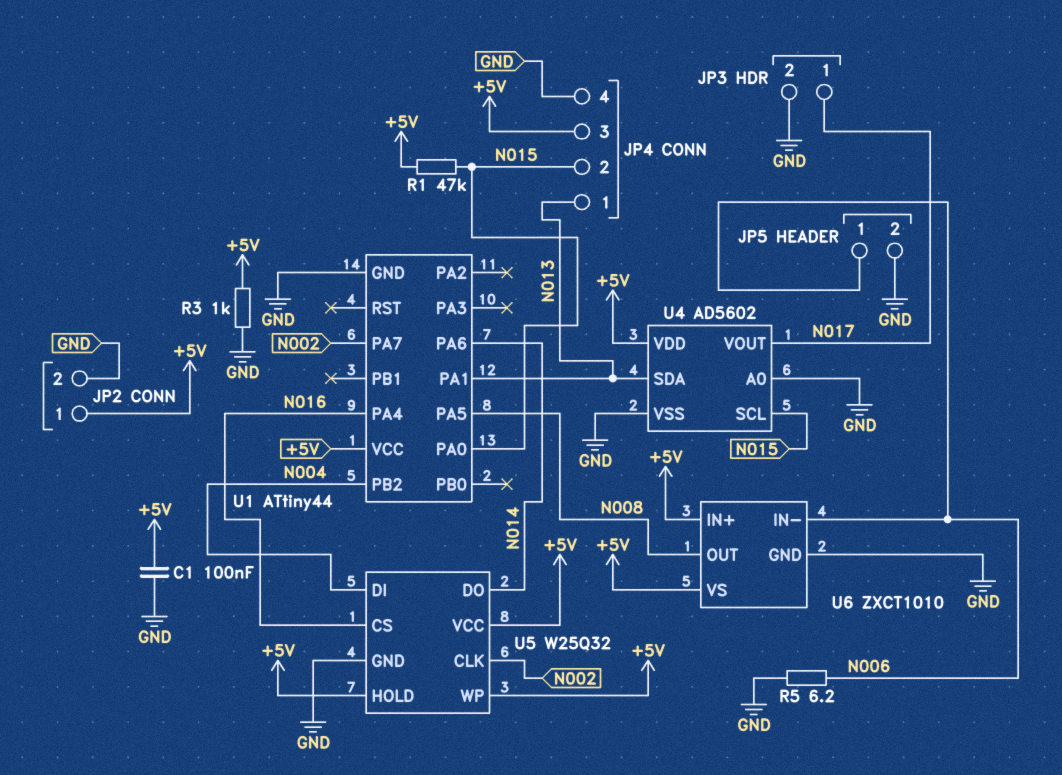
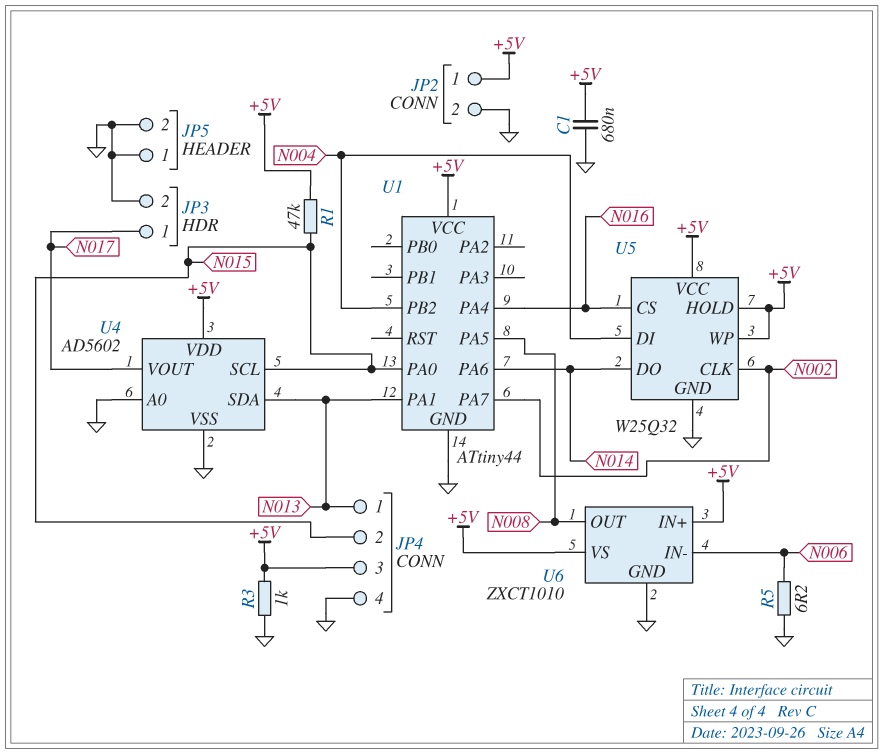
C1: 100nF (+5V, GND) -> 680nF (+5V, GND)
JP5 pin 1: N006 -> GND

